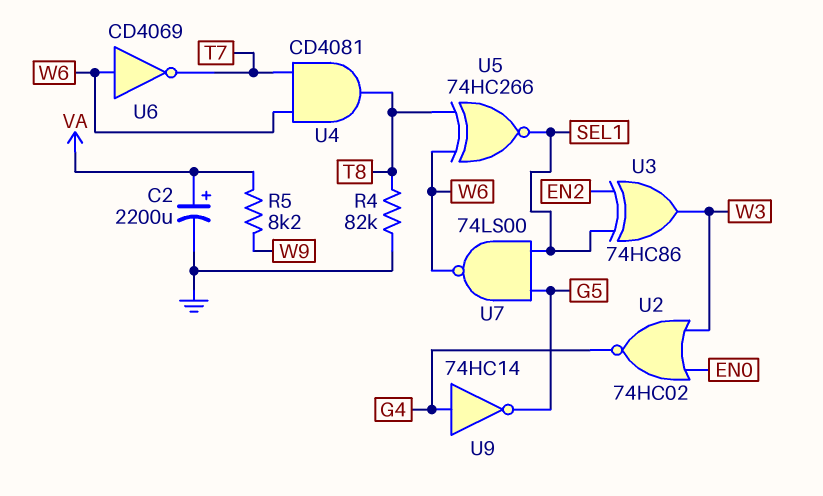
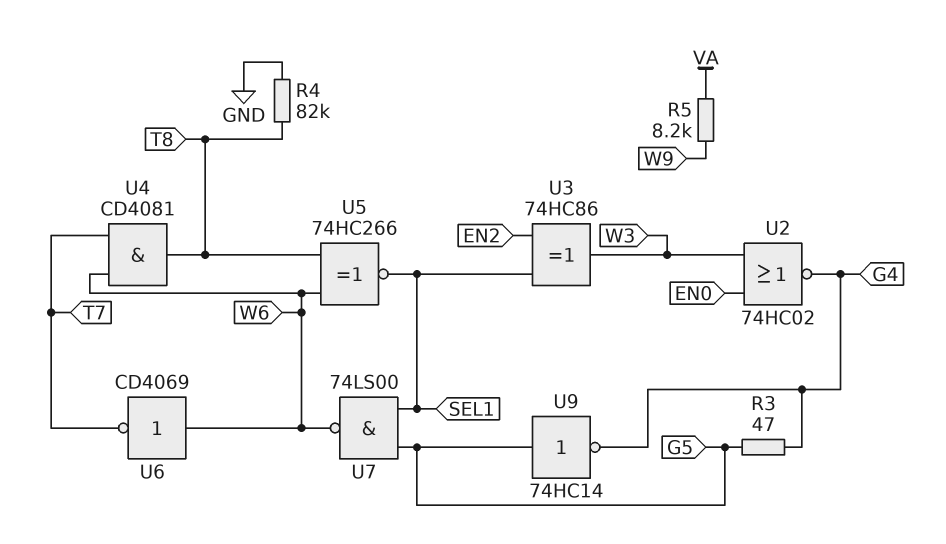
C2: 2200uF (plus VA, minus GND) -> none
R3: none -> 47 (G4, G5)
U9: NOT 74HC14 (in G4, out G5) -> NOT 74HC14 (in G5, out G4)

